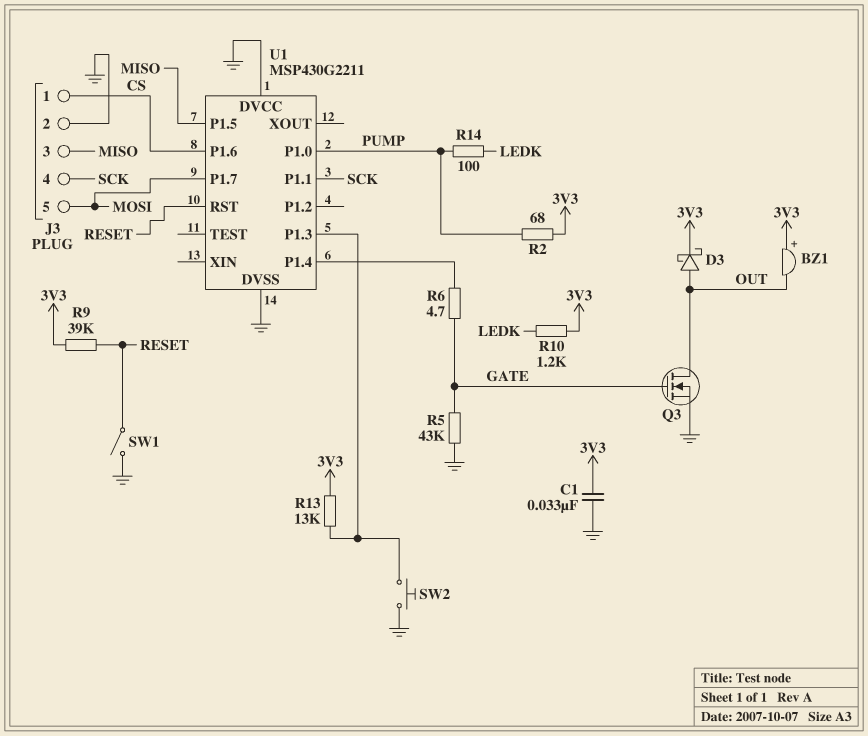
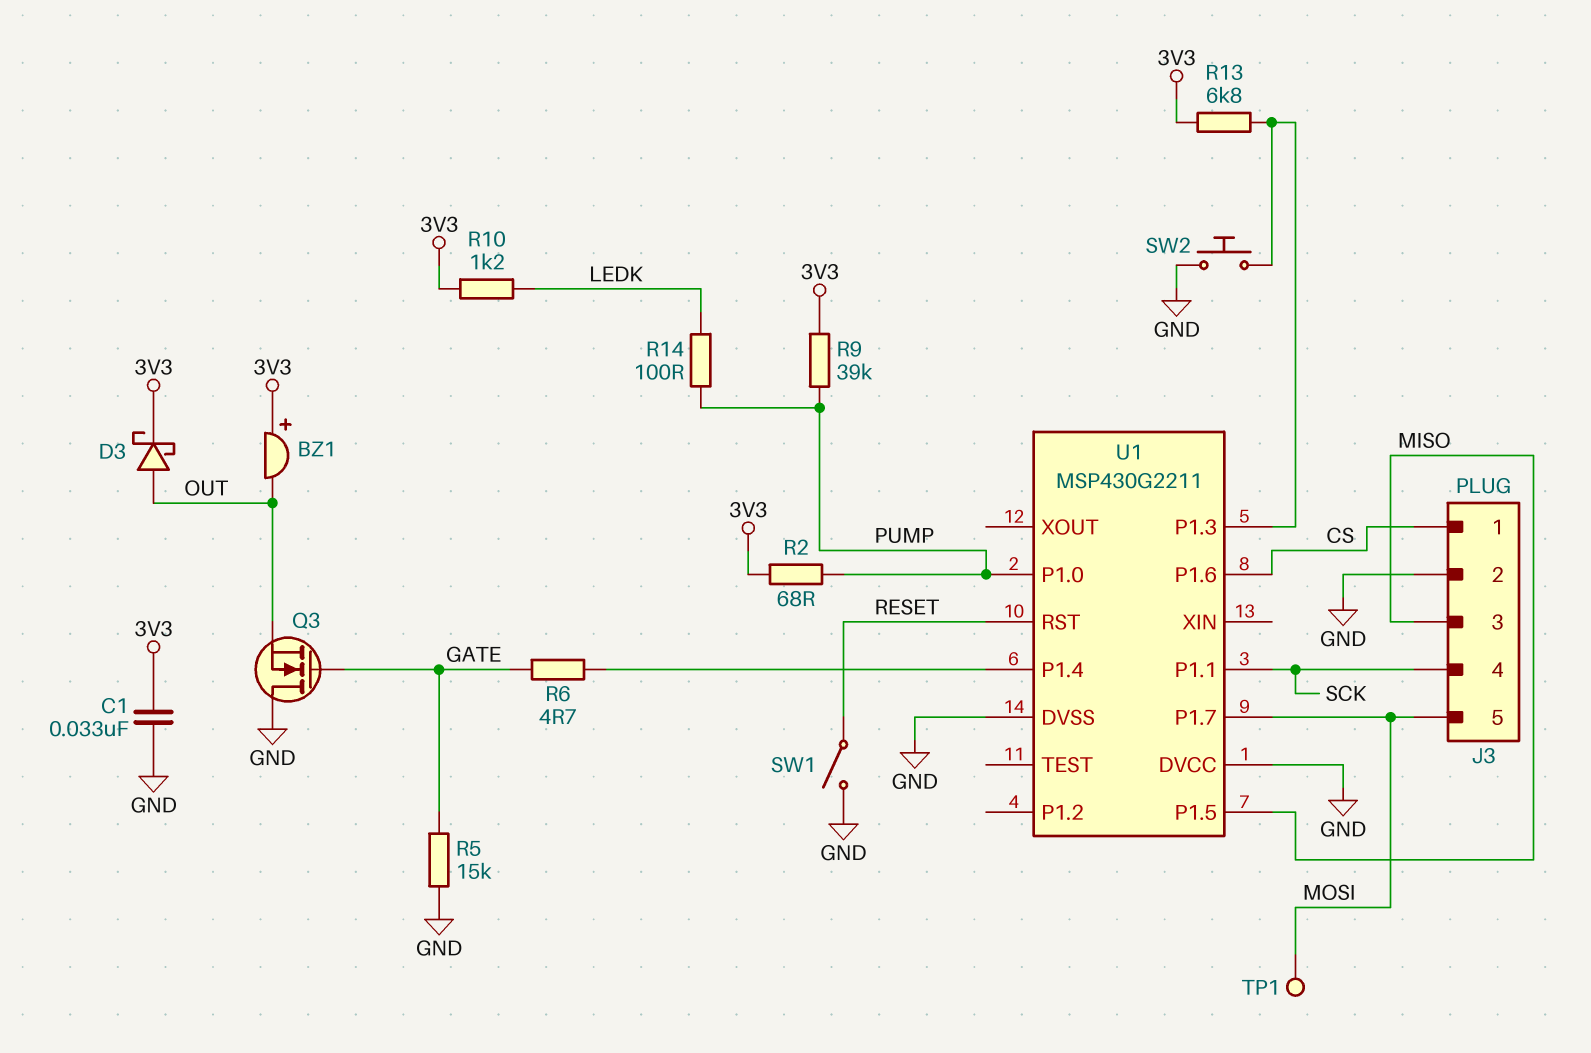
Q3: NMOS (G GATE, D OUT, S GND) -> NMOS (G GATE, D GND, S OUT)
R5: 43k (GATE, GND) -> 15k (GATE, GND)
R9: 39k (3V3, RESET) -> 39k (3V3, PUMP)
R13: 13k (3V3, U1/P1.3) -> 6.8k (3V3, U1/P1.3)
TP1: none -> test point (MOSI)

